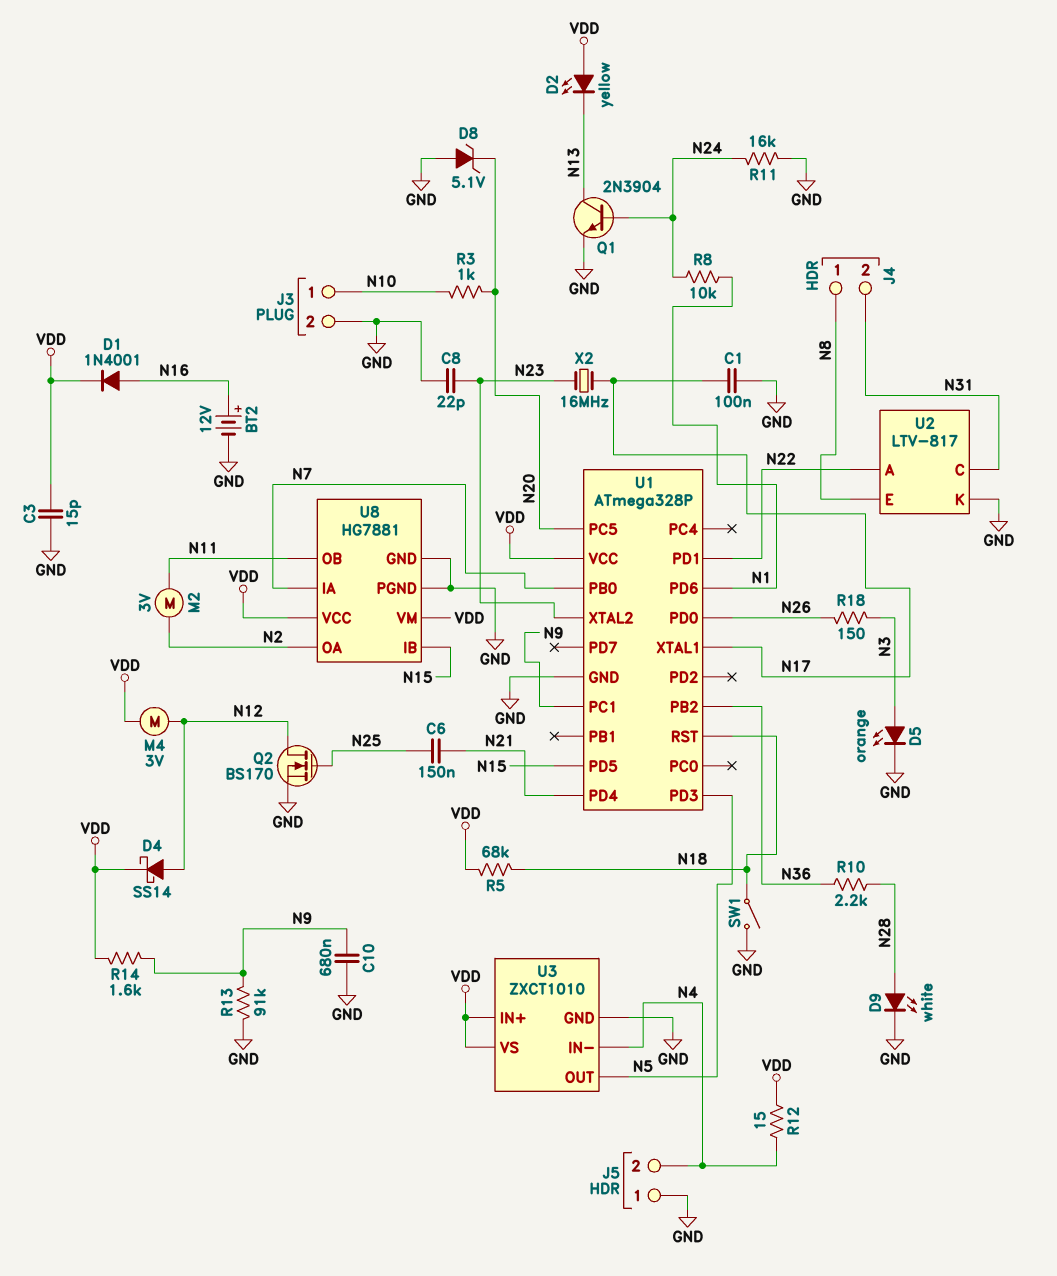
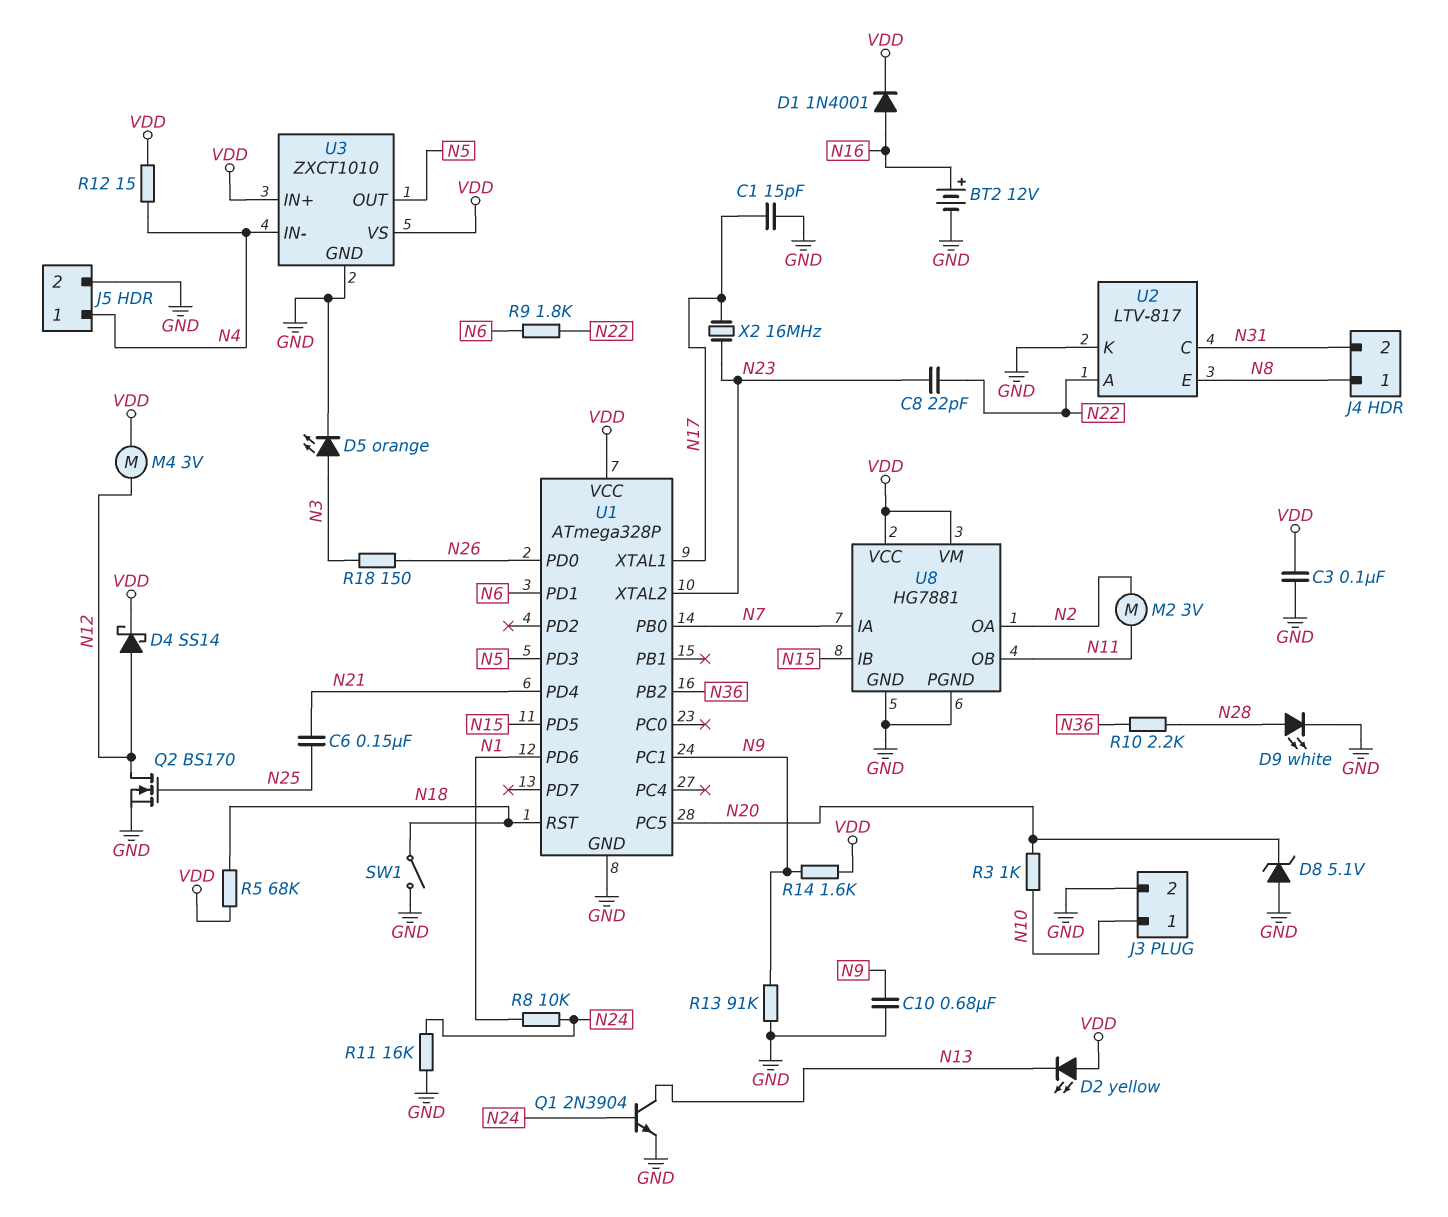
C1: 100nF (GND, N17) -> 15pF (GND, N17)
C3: 15pF (GND, VDD) -> 100nF (GND, VDD)
C8: 22pF (GND, N23) -> 22pF (N22, N23)
J5 pin 1: GND -> N4
J5 pin 2: N4 -> GND
R9: none -> 1.8k (N6, N22)
U1 pin PD1: N22 -> N6

